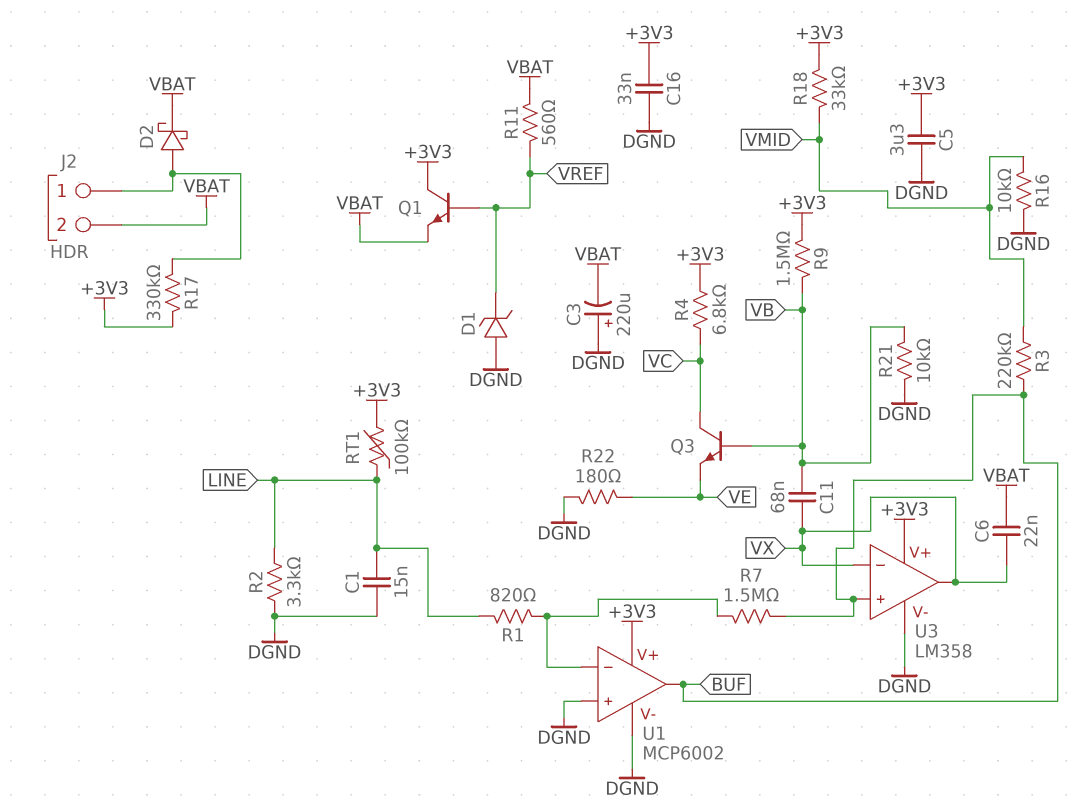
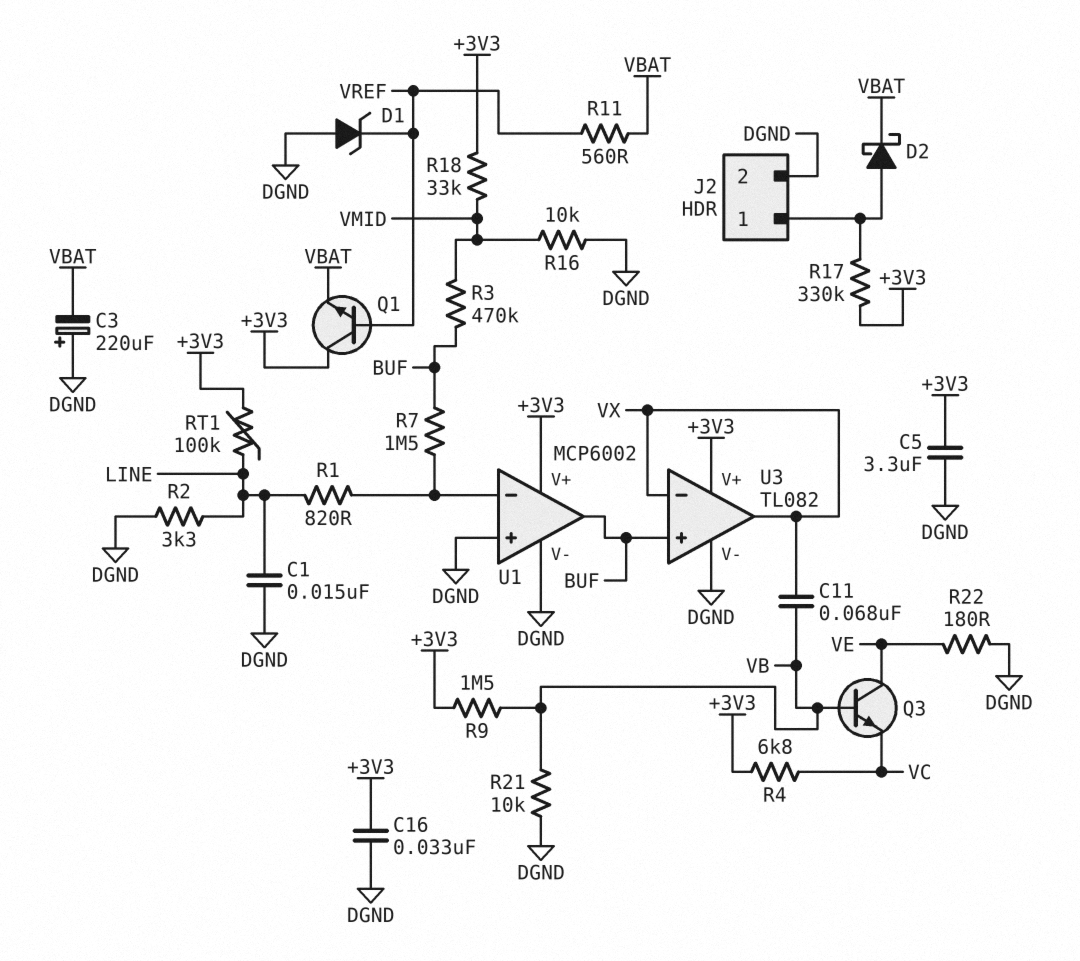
C6: 22nF (VBAT, VX) -> none
J2 pin 2: VBAT -> DGND
Q3: NPN (B VB, C VC, E VE) -> NPN (B VB, C VE, E VC)
R3: 220k (BUF, VMID) -> 470k (BUF, VMID)
U3: LM358 -> TL082

